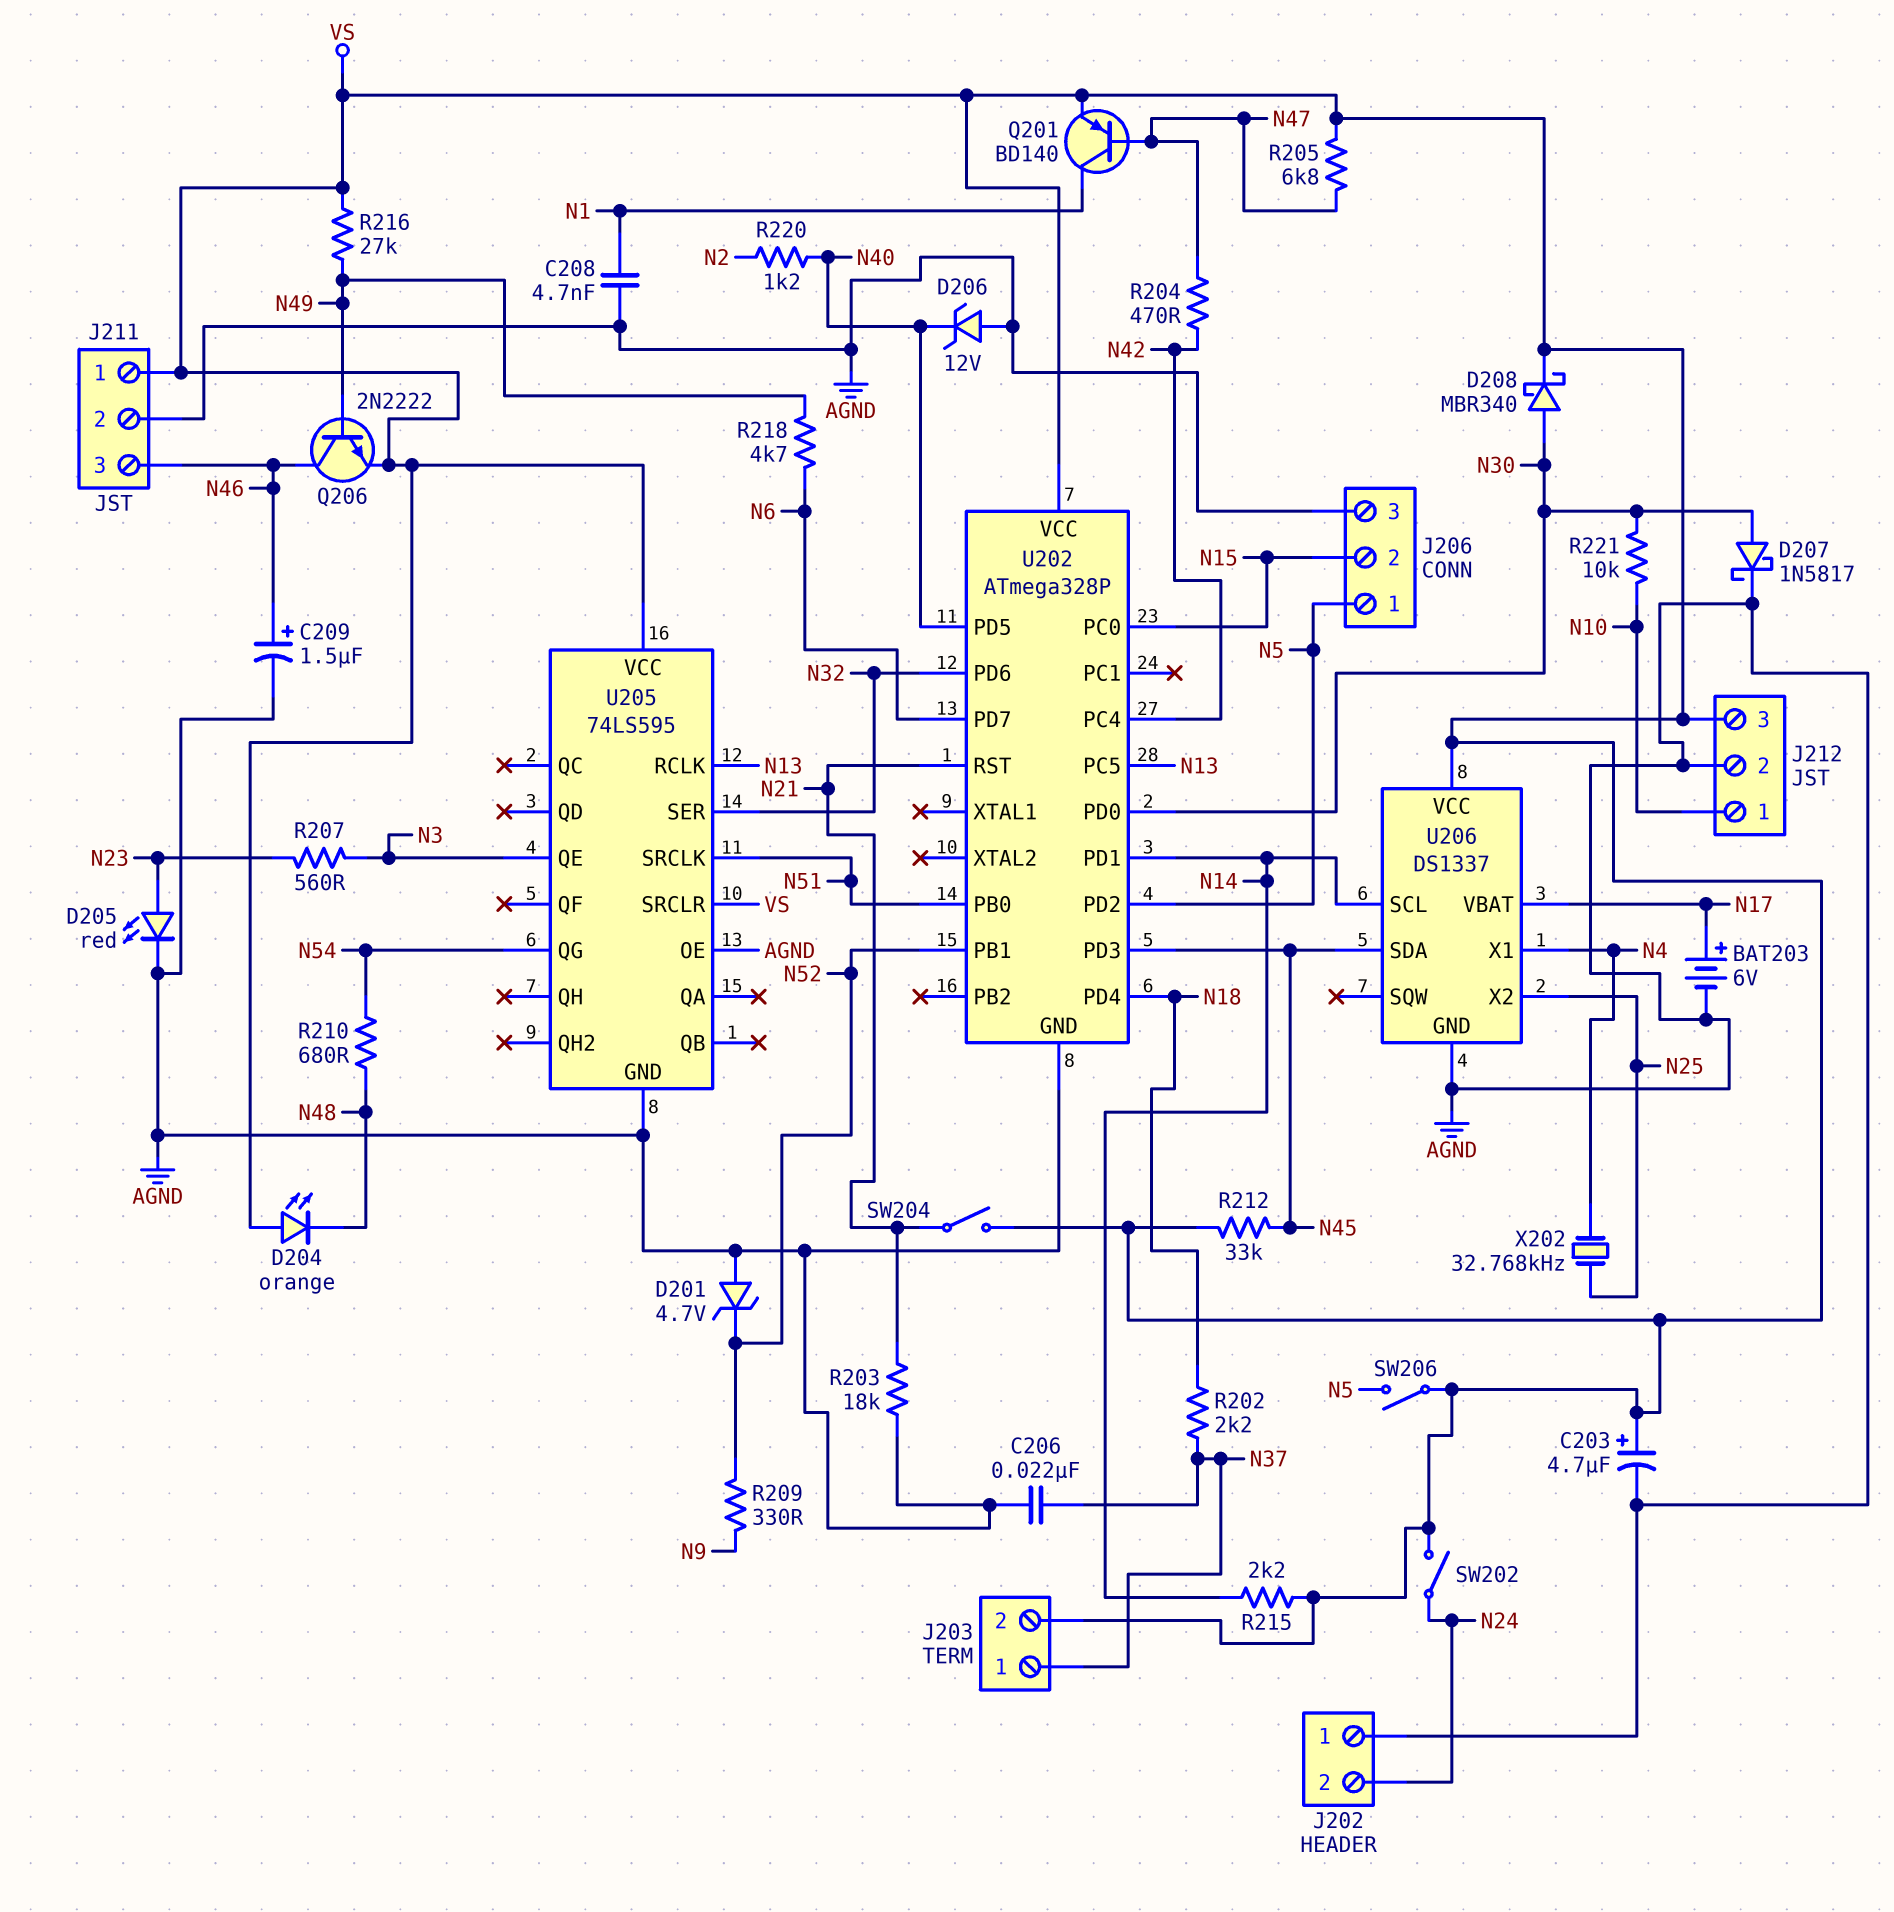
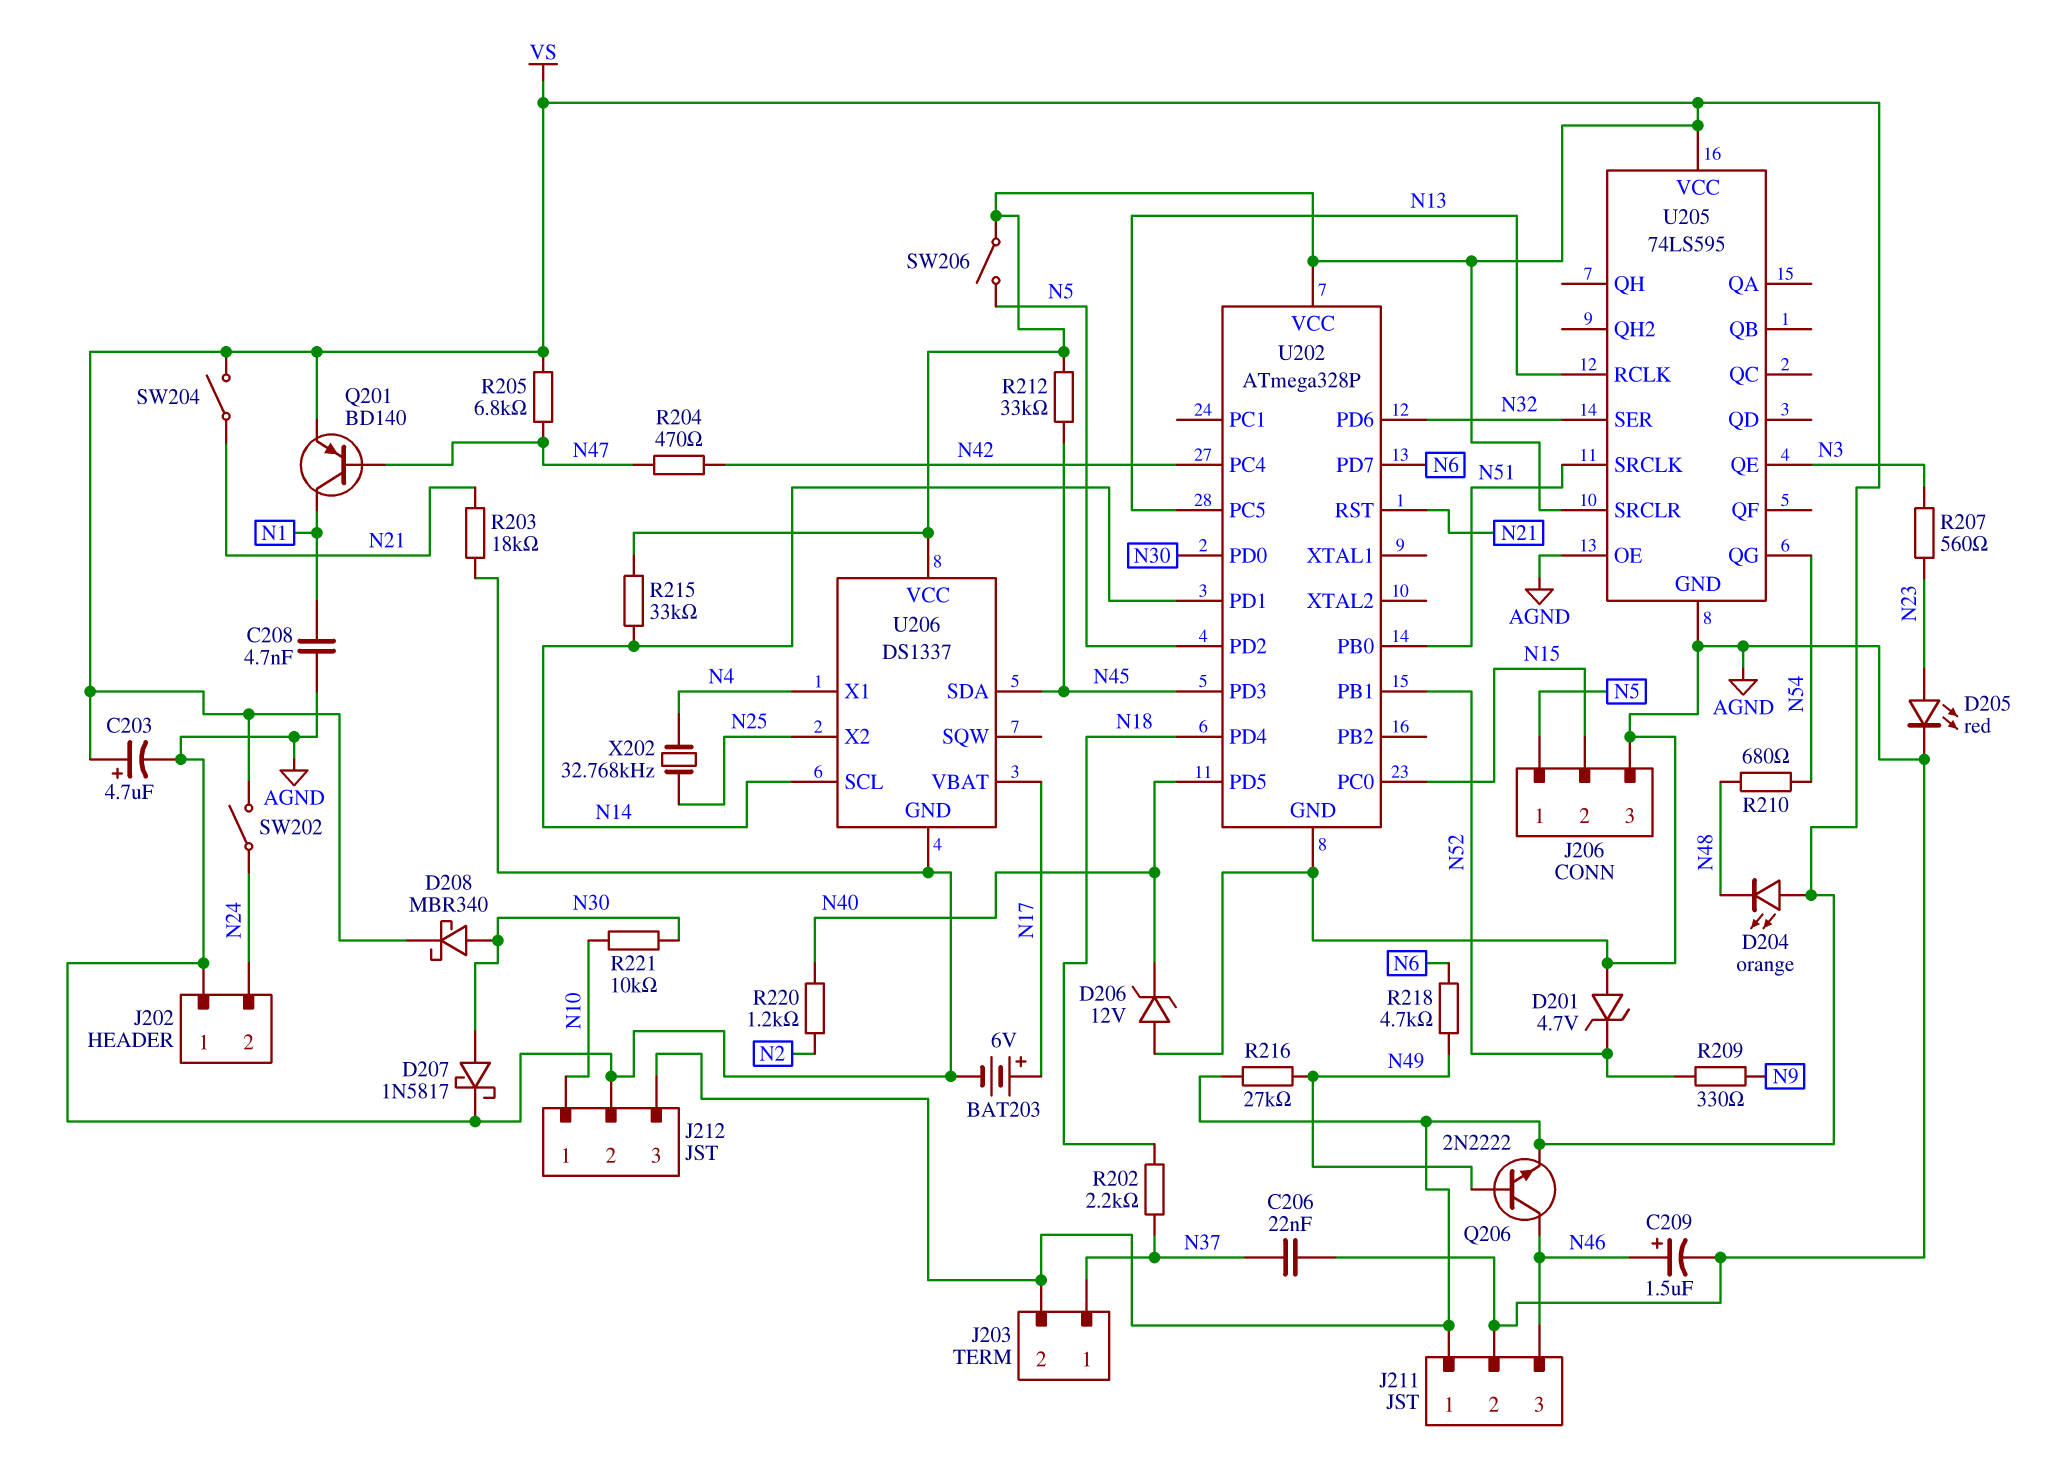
R215: 2.2k (N14, VS) -> 33k (N14, VS)

